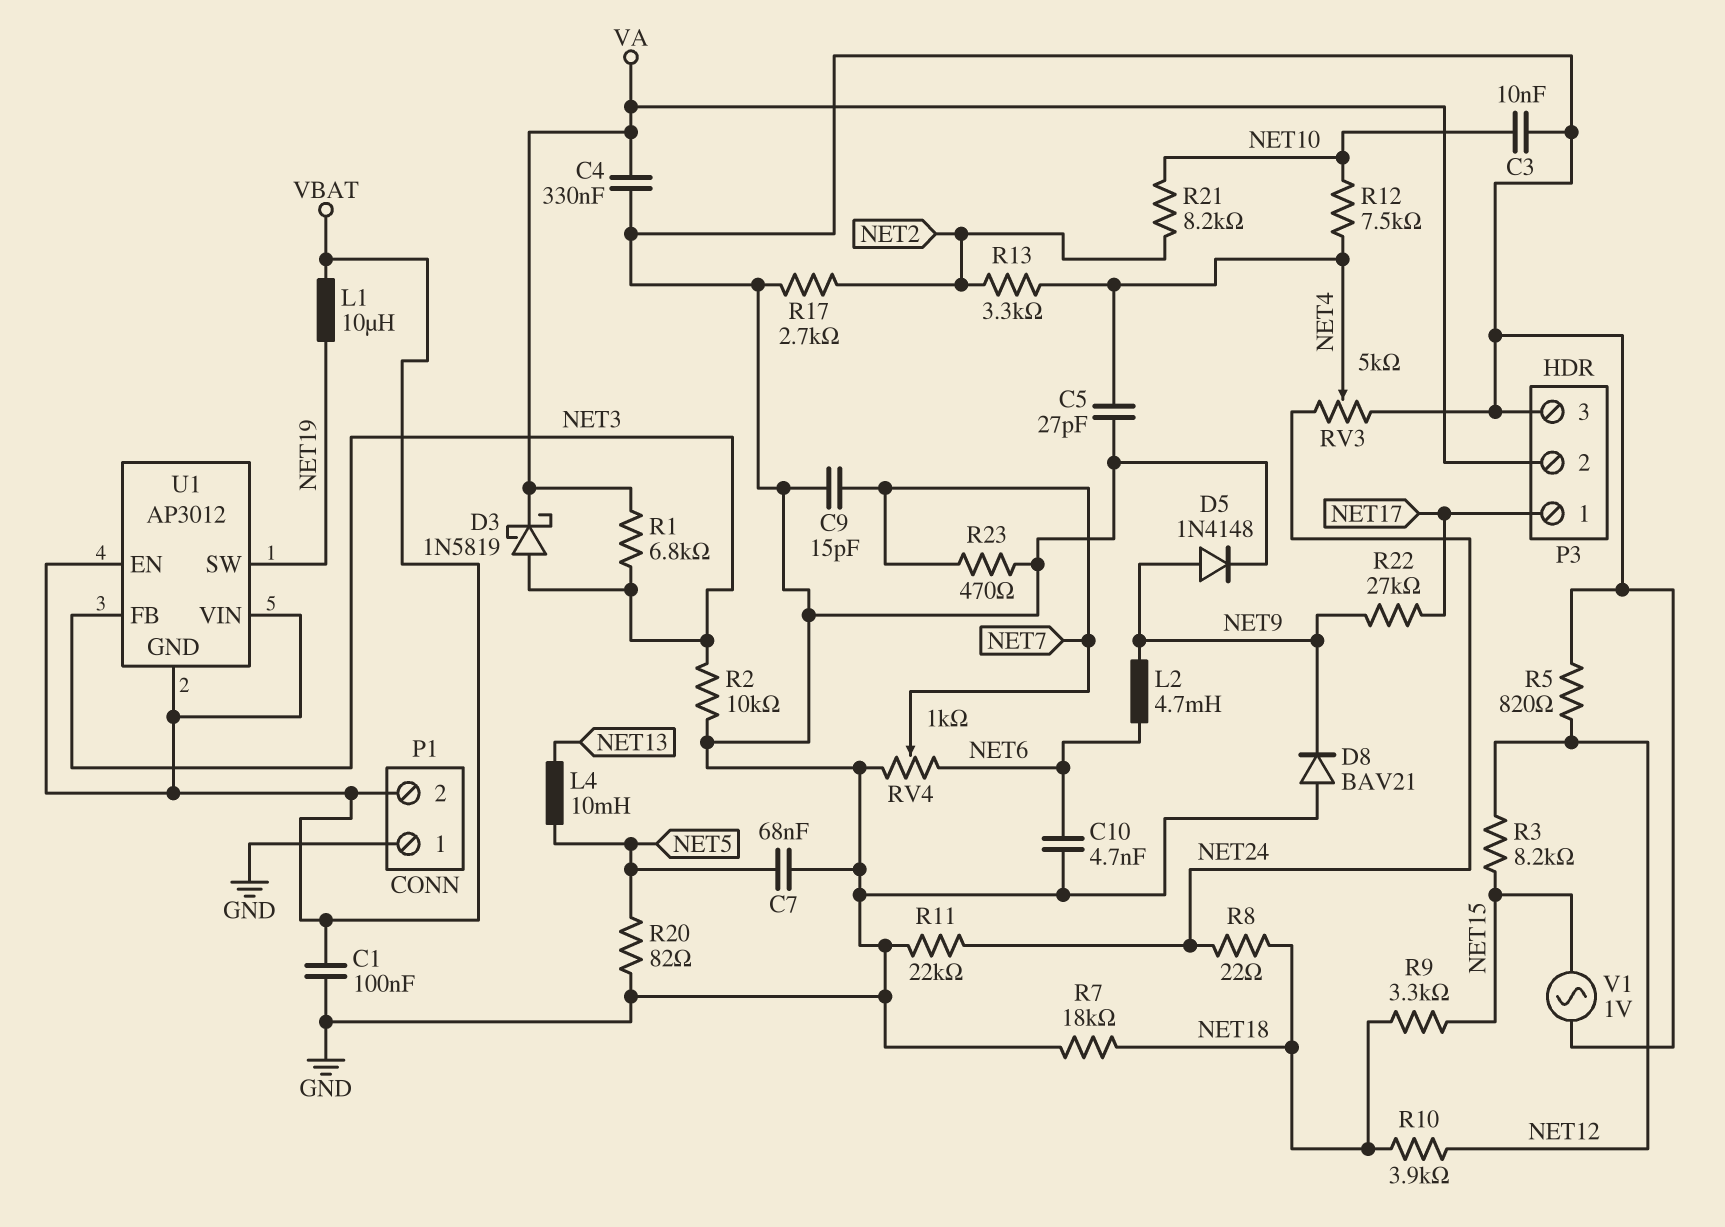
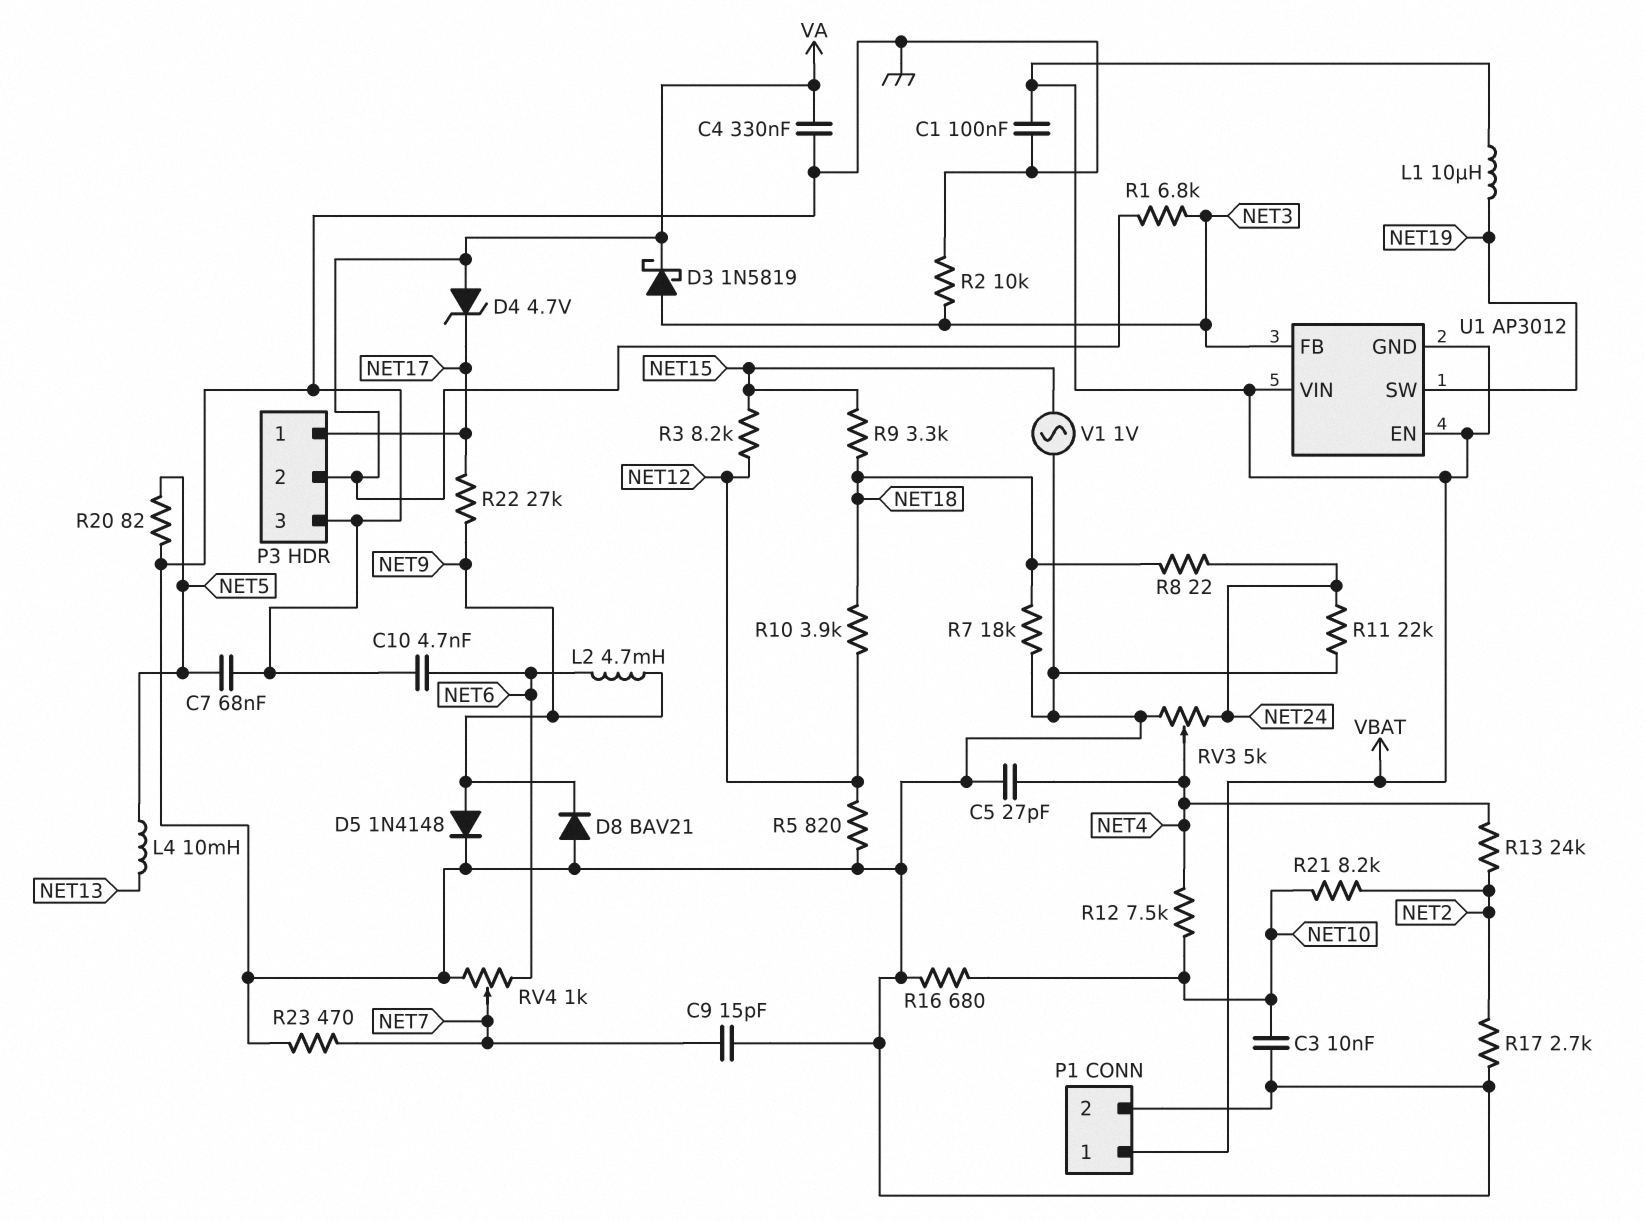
D4: none -> zener 4.7V (A VA, K NET17)
P1 pin 1: GND -> VBAT
P1 pin 2: VBAT -> GND
R13: 3.3k (NET2, NET4) -> 24k (NET2, NET4)
R16: none -> 680 (GND, NET10)

